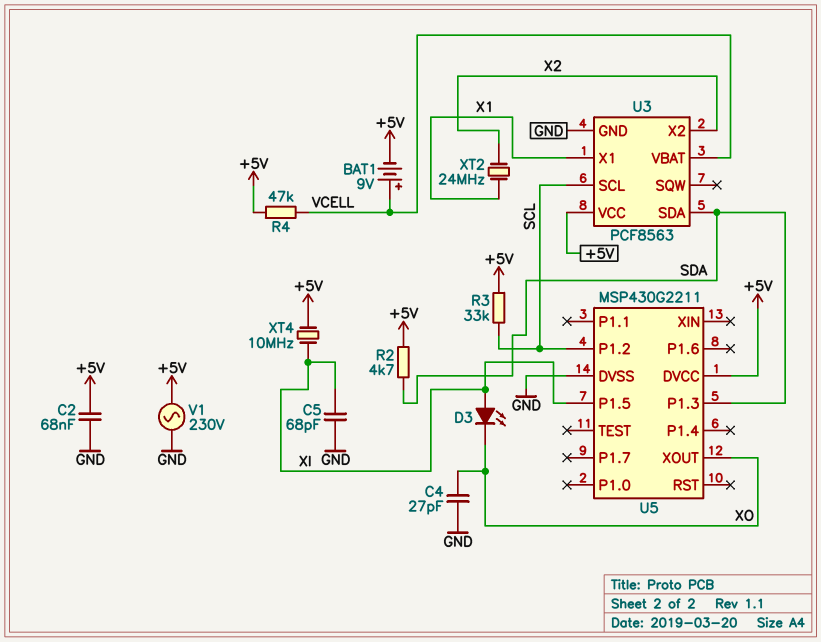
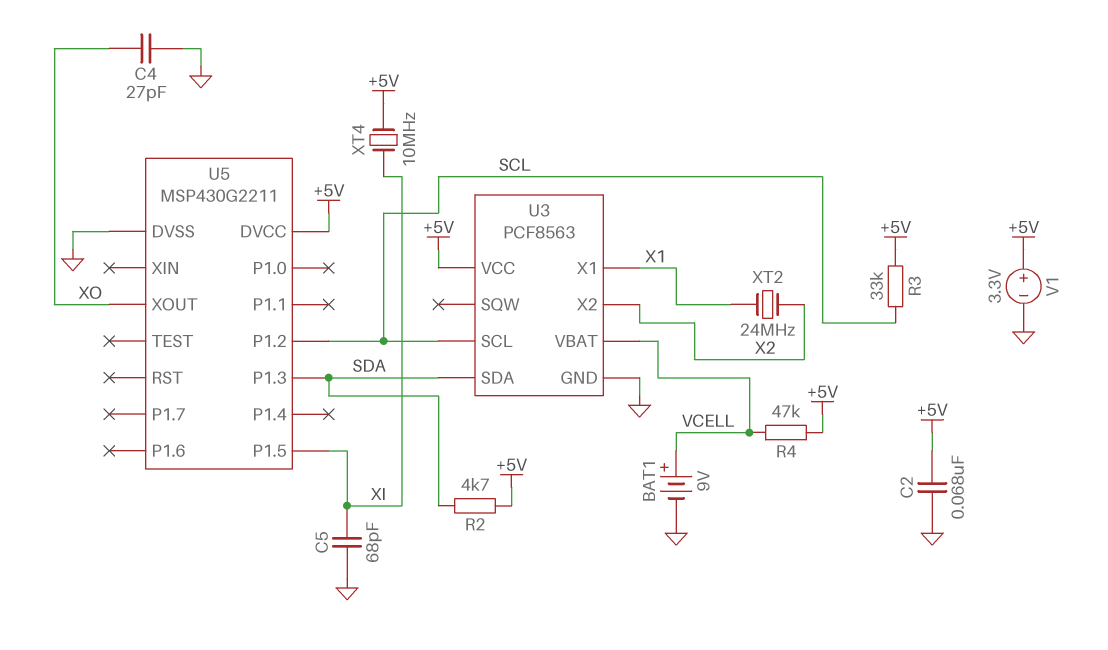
BAT1: 9V (plus VCELL, minus +5V) -> 9V (plus VCELL, minus GND)
D3: LED (A XI, K XO) -> none
V1: AC 230V (+5V, GND) -> 3.3V (plus +5V, minus GND)

